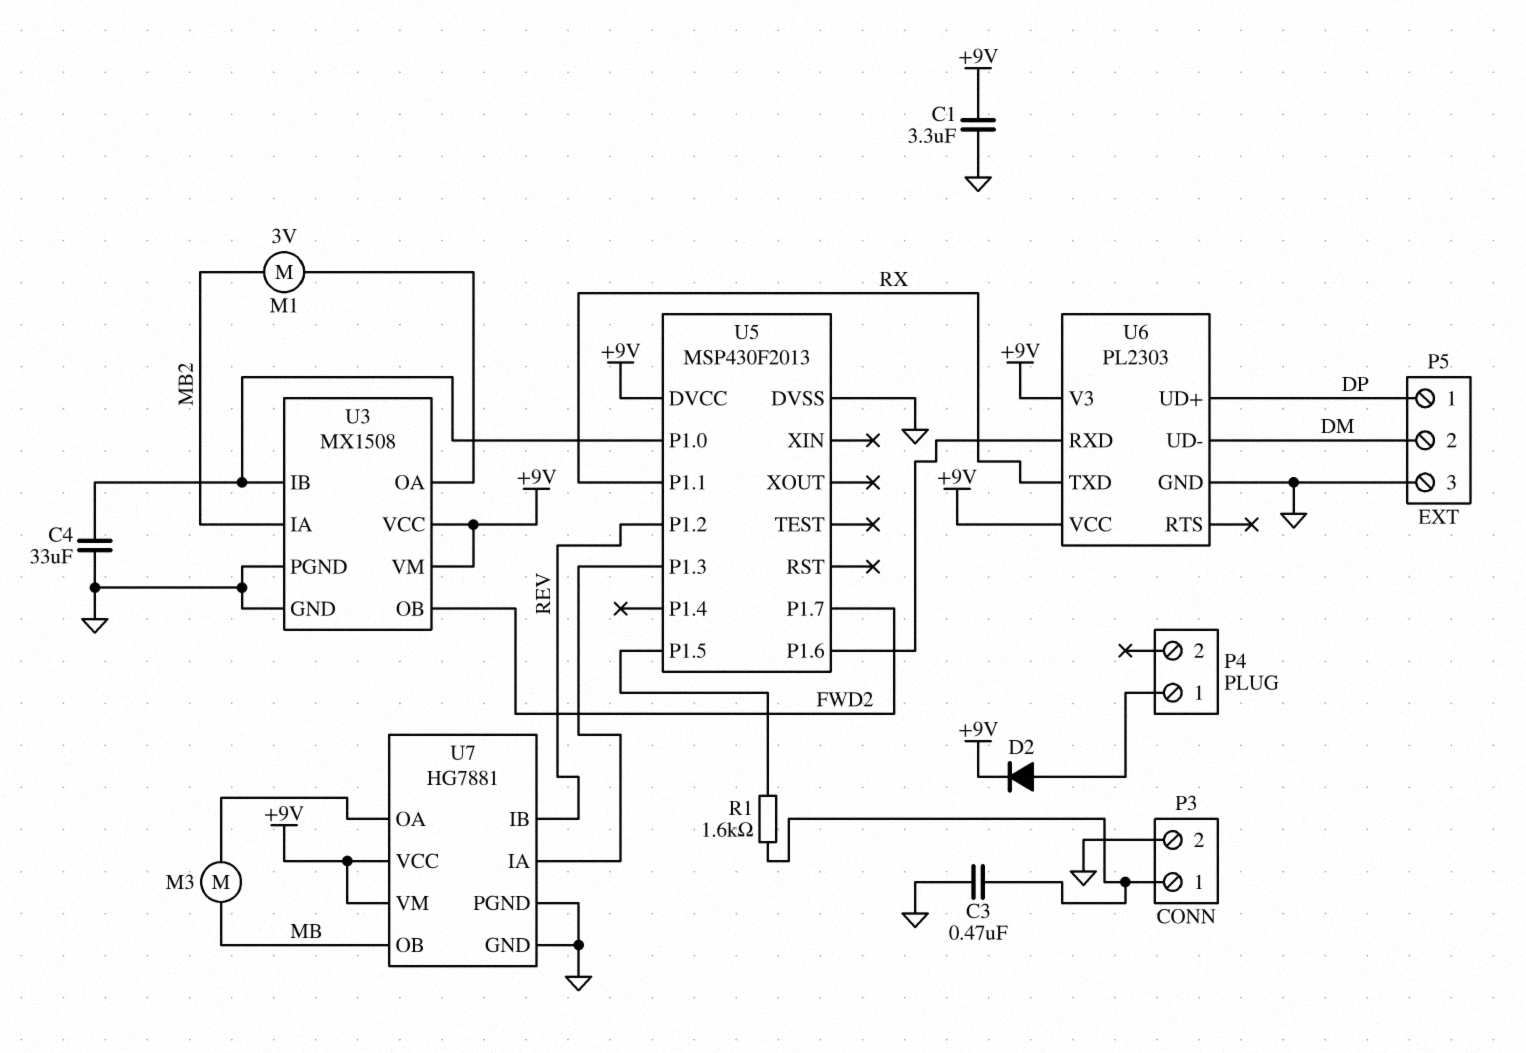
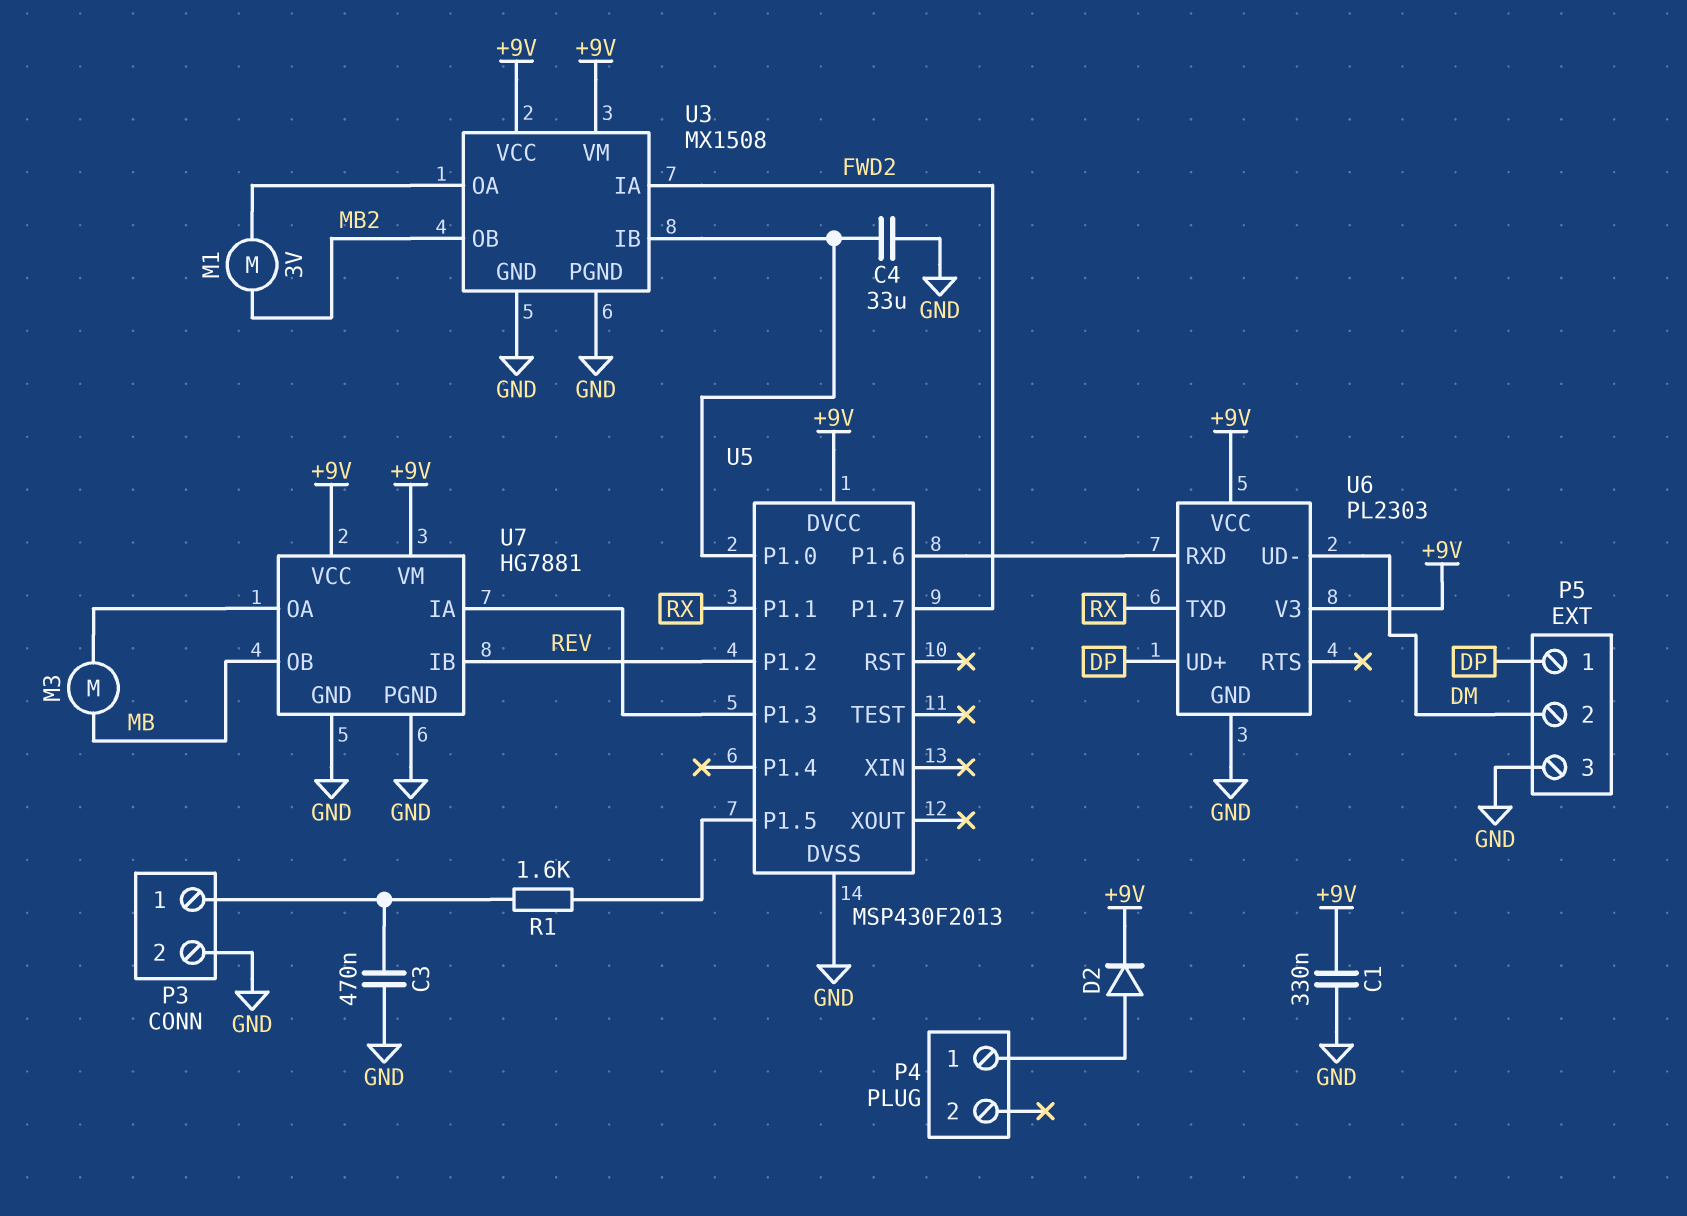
C1: 3.3uF (+9V, GND) -> 330nF (+9V, GND)
U3 pin IA: MB2 -> FWD2
U3 pin OB: FWD2 -> MB2

